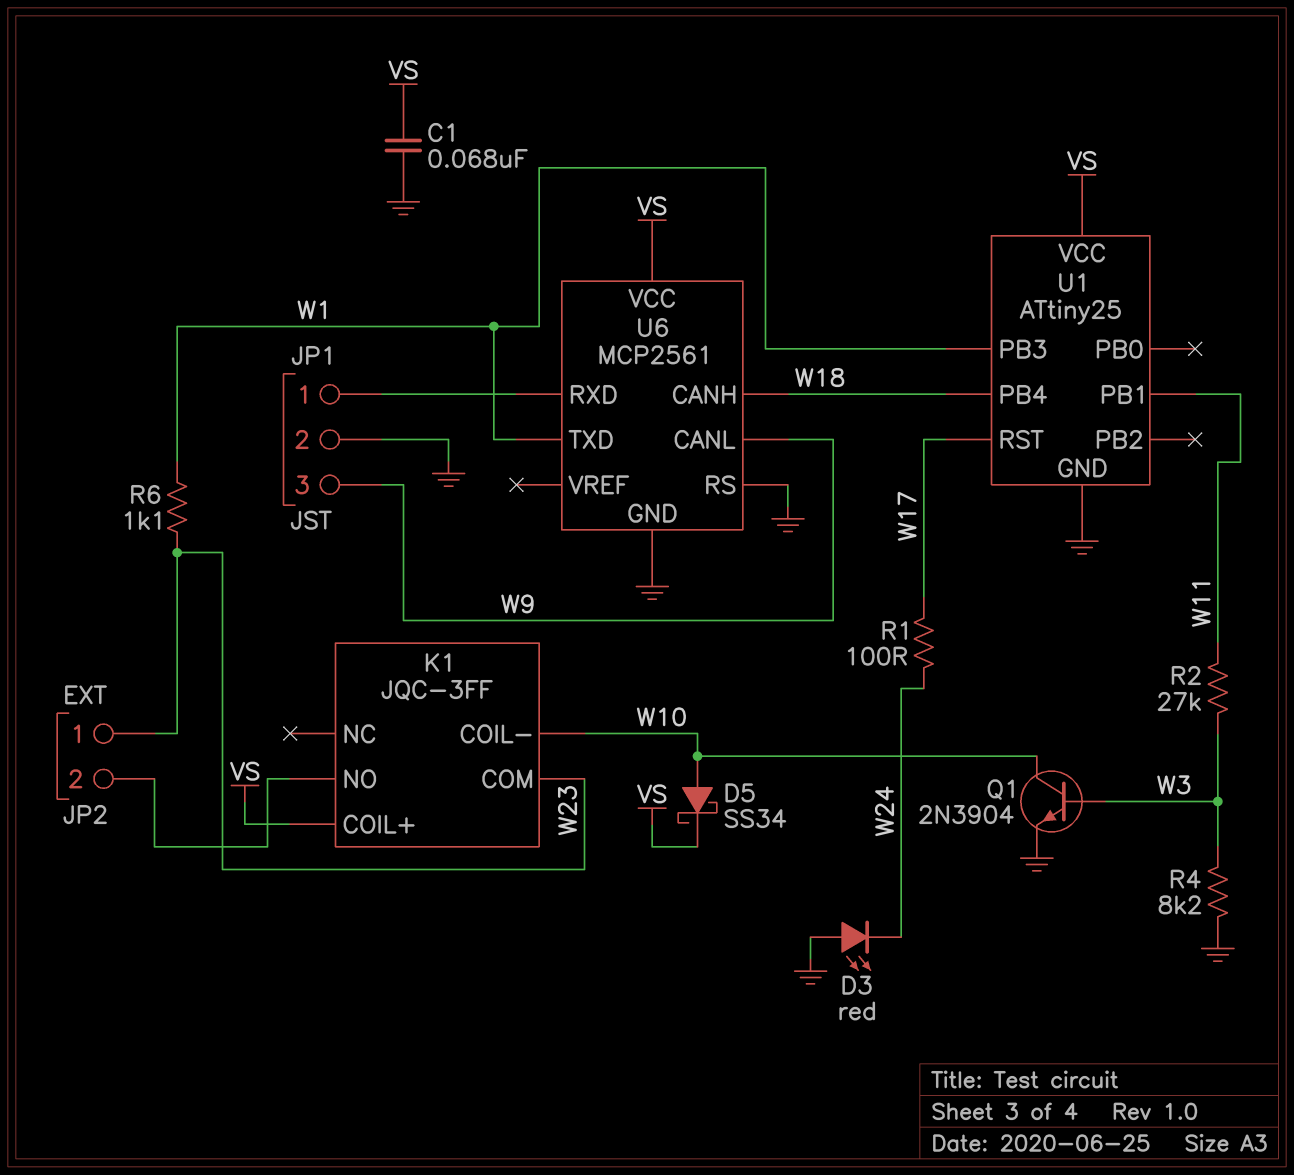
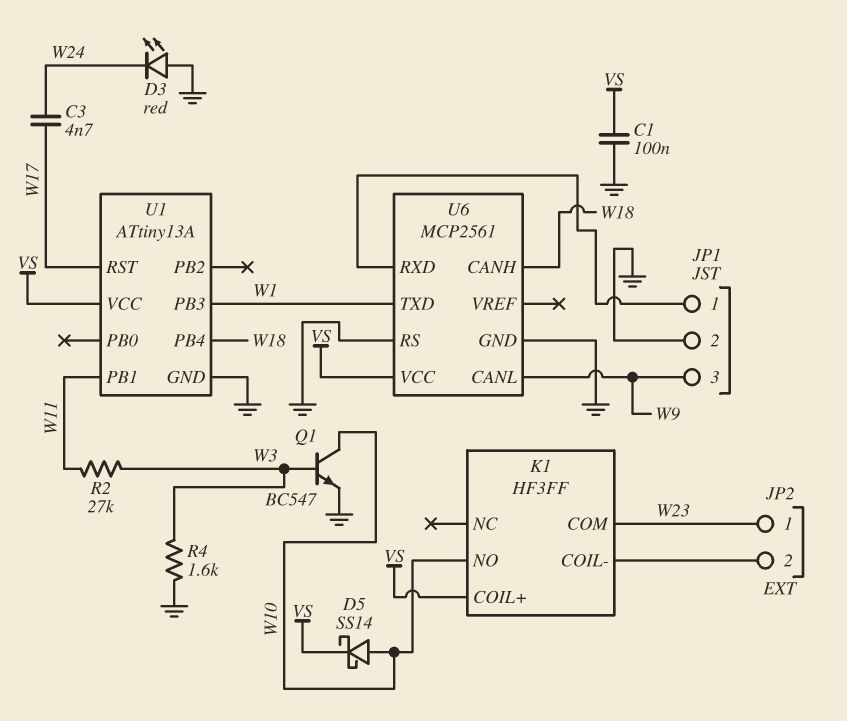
C1: 68nF (GND, VS) -> 100nF (GND, VS)
C3: none -> 4.7nF (W17, W24)
D5: schottky SS34 (A W10, K VS) -> schottky SS14 (A W10, K VS)
K1: JQC-3FF -> HF3FF
K1 pin COIL-: W10 -> JP2/2
K1 pin NO: JP2/2 -> W10
Q1: NPN 2N3904 (B W3, C W10, E GND) -> NPN BC547 (B W3, C W10, E GND)
R1: 100 (W17, W24) -> none
R4: 8.2k (GND, W3) -> 1.6k (GND, W3)
R6: 1.1k (W1, W23) -> none
U1: ATtiny25 -> ATtiny13A

